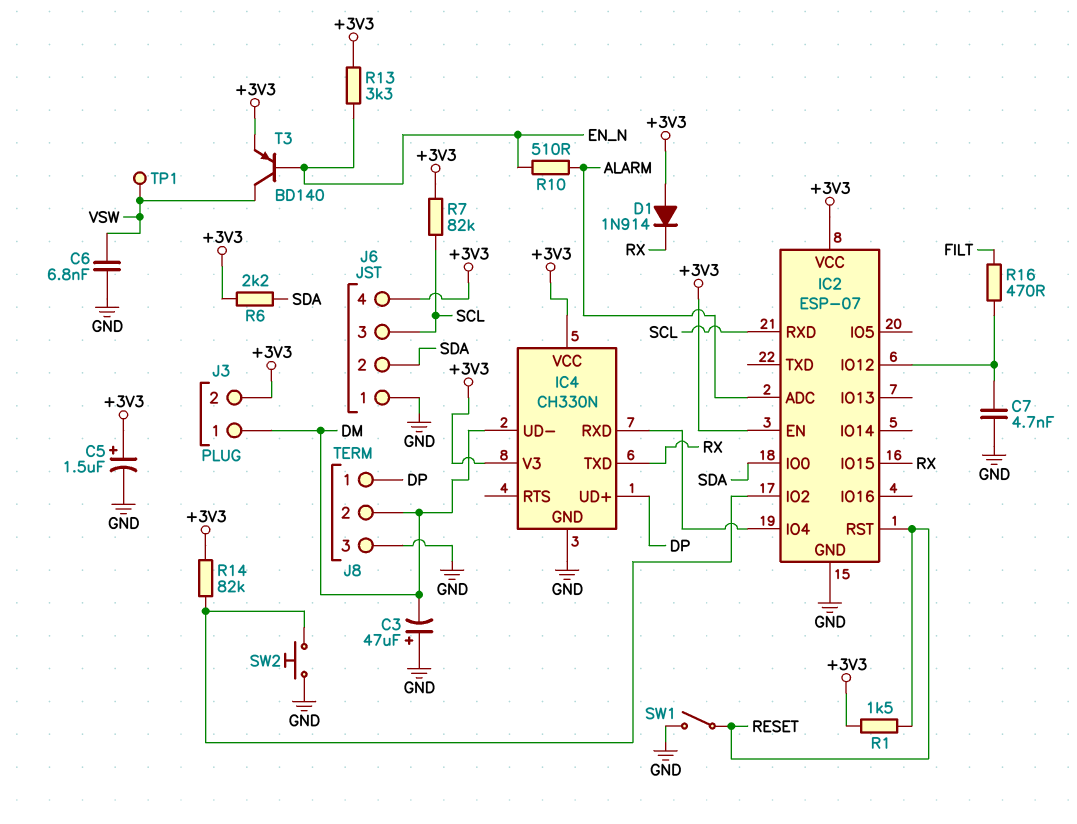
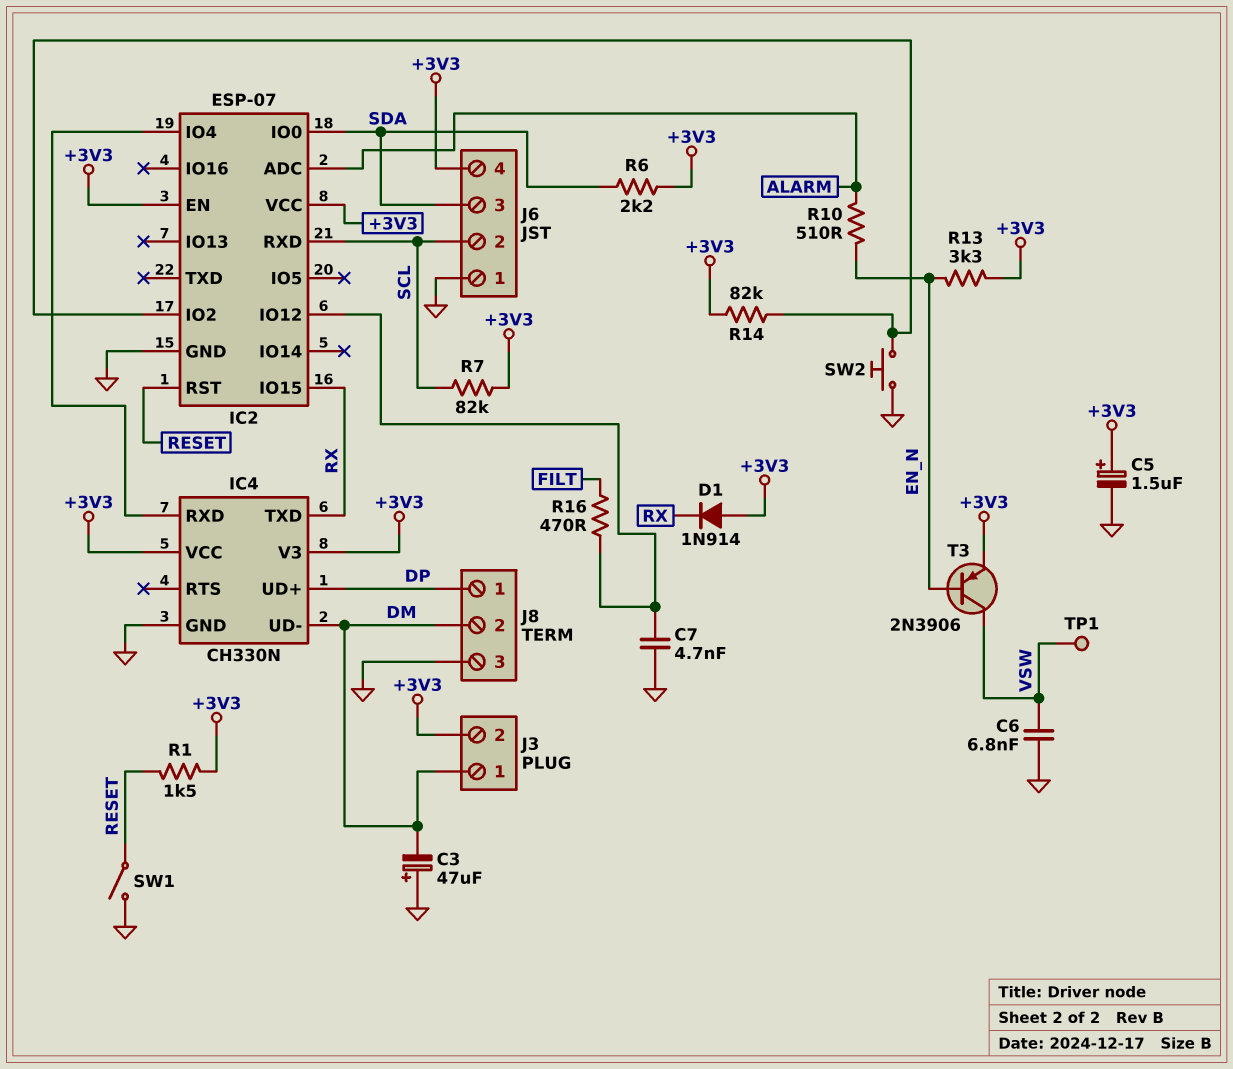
J6 pin 2: SDA -> SCL
J6 pin 3: SCL -> SDA
T3: PNP BD140 (B EN_N, C VSW, E +3V3) -> PNP 2N3906 (B EN_N, C VSW, E +3V3)

